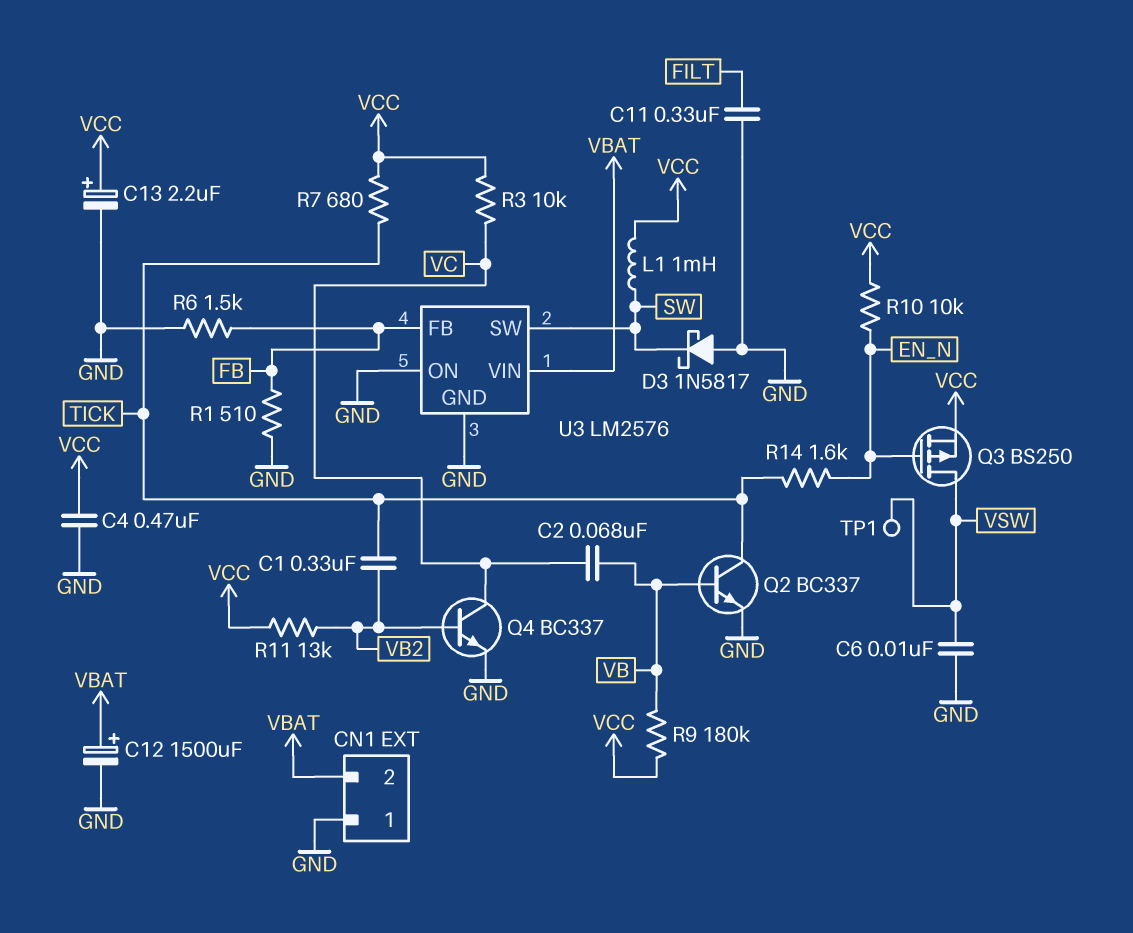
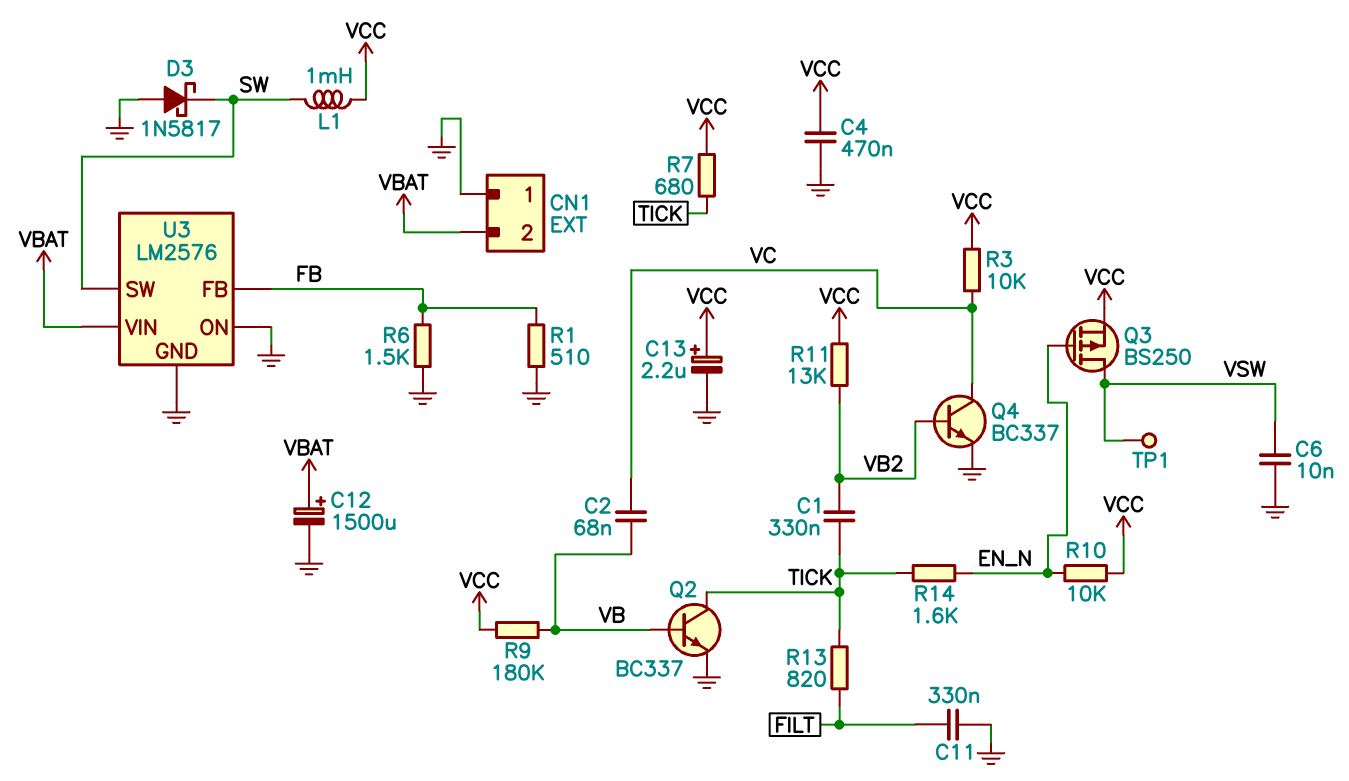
R13: none -> 820 (FILT, TICK)

